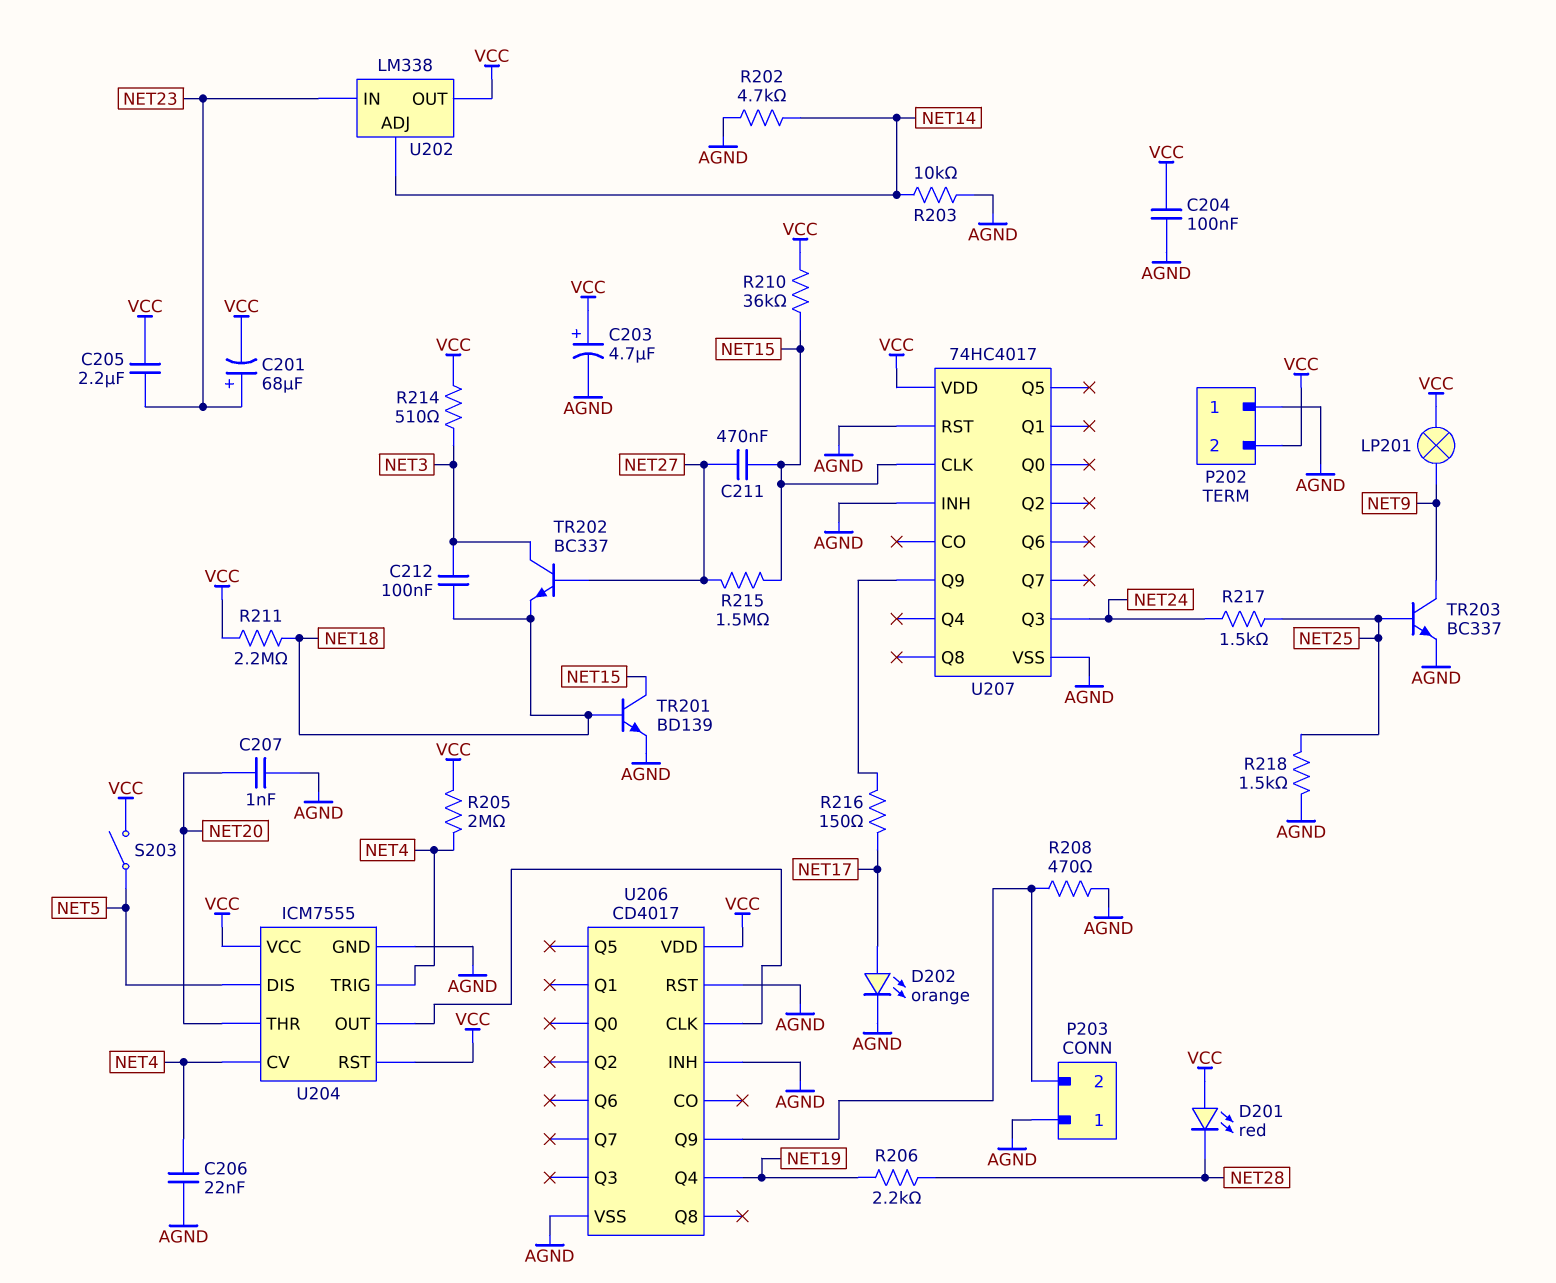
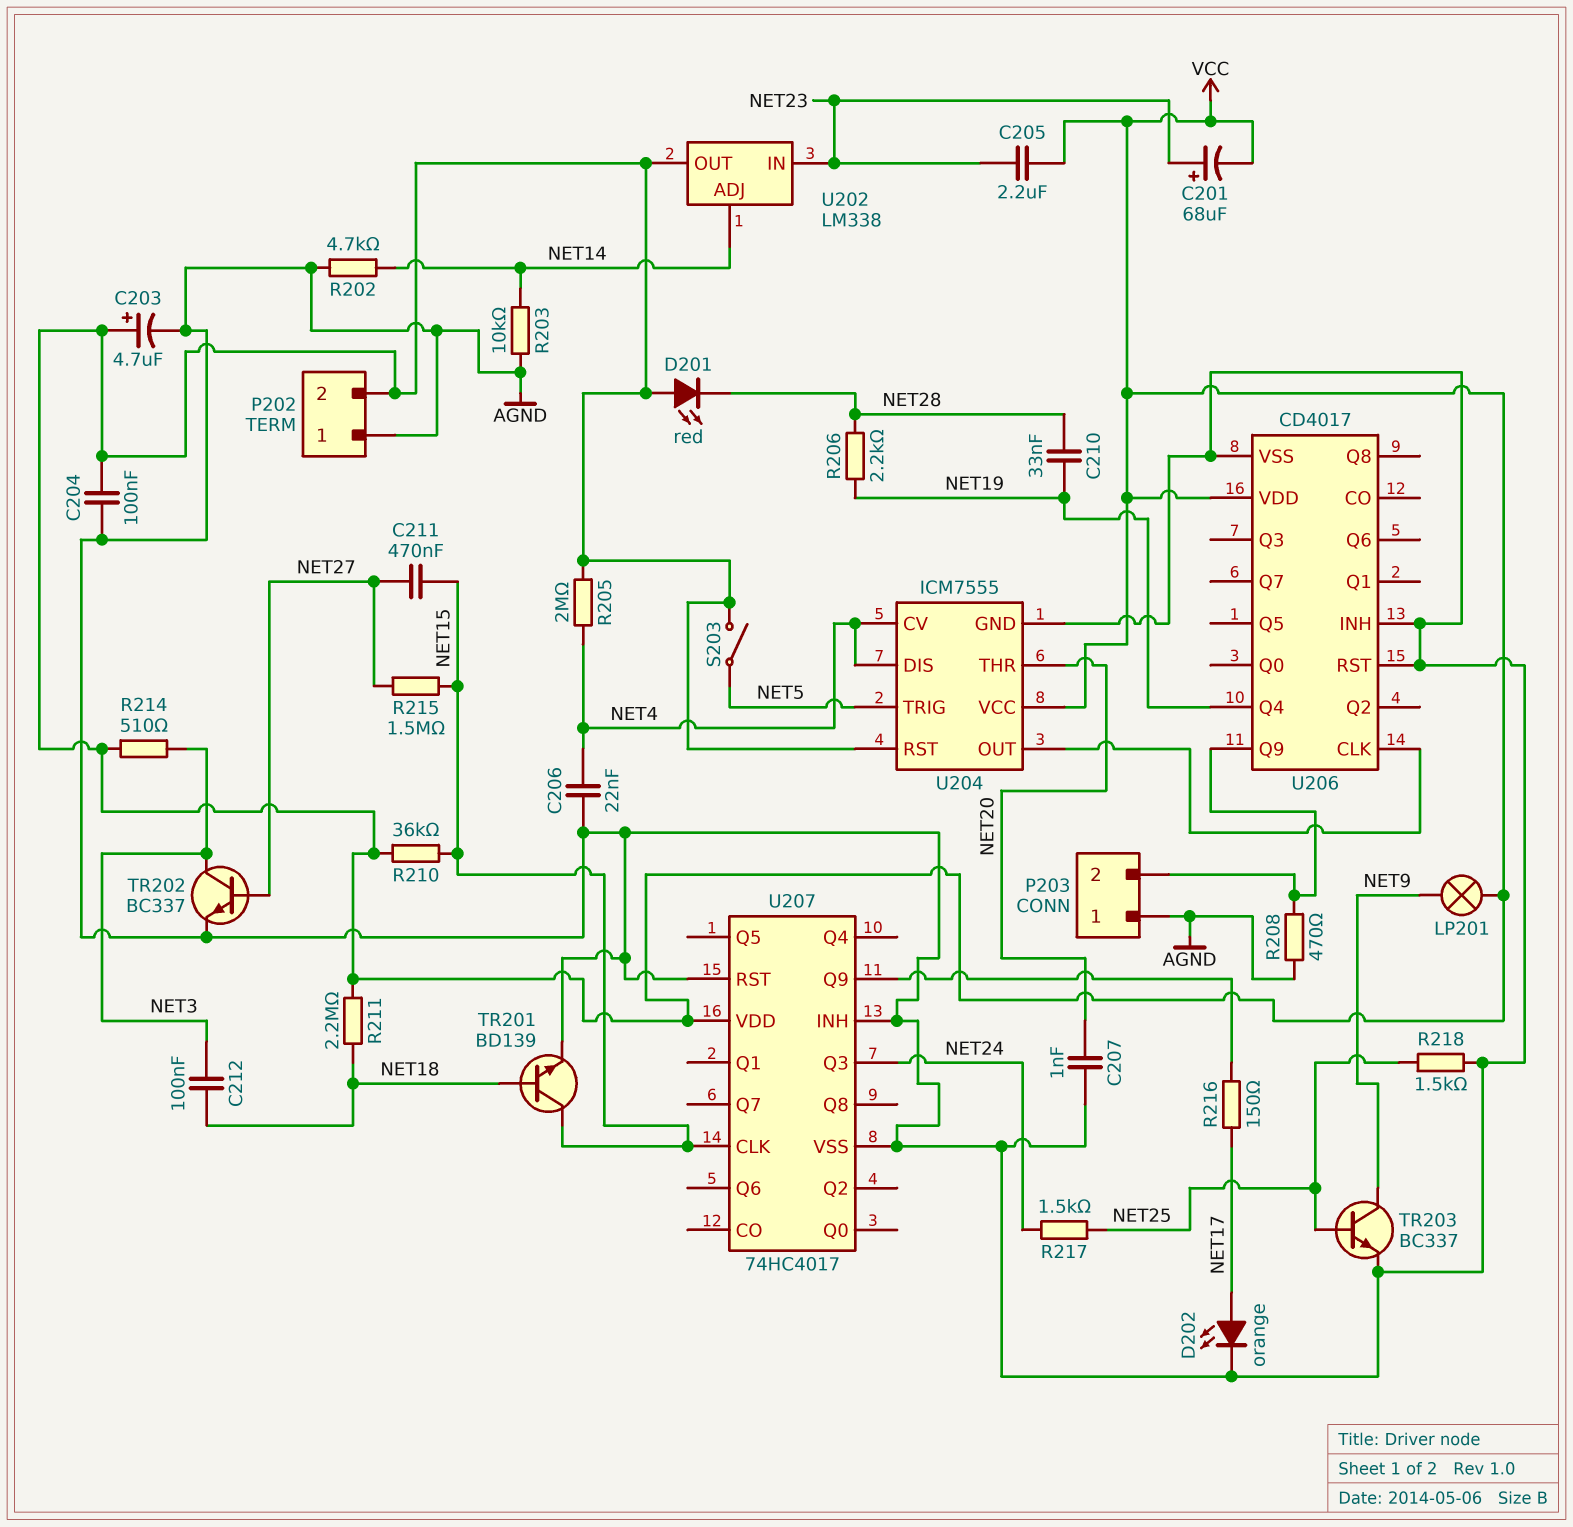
C210: none -> 33nF (NET19, NET28)
TR202: NPN BC337 (B NET27, C NET3, E NET18) -> NPN BC337 (B NET27, C NET3, E AGND)
U204 pin DIS: NET5 -> NET4
U204 pin TRIG: NET4 -> NET5

